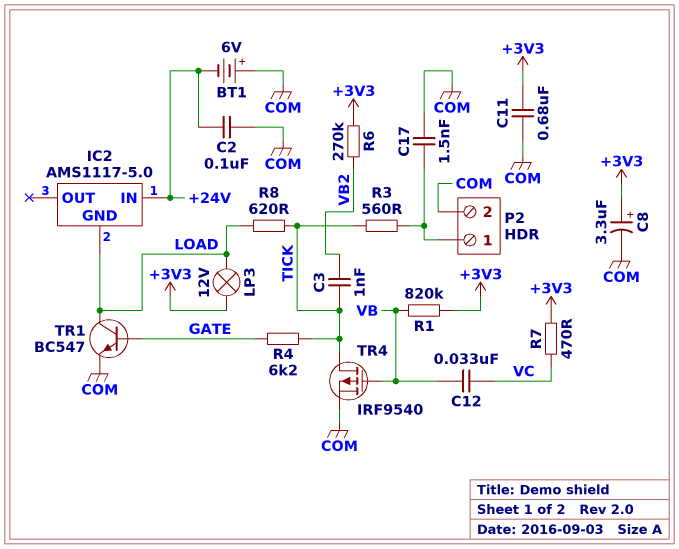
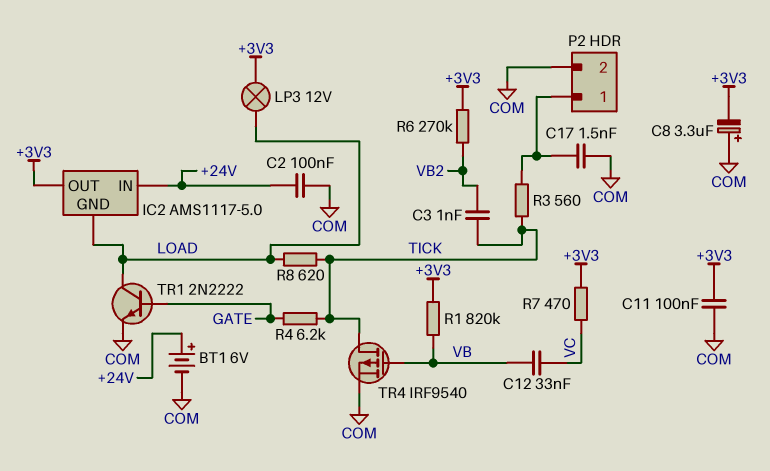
BT1: 6V (plus COM, minus +24V) -> 6V (plus +24V, minus COM)
C8: 3.3uF (plus +3V3, minus COM) -> 3.3uF (plus COM, minus +3V3)
C11: 680nF (+3V3, COM) -> 100nF (+3V3, COM)
IC2 pin OUT: none -> +3V3
TR1: NPN BC547 (B GATE, C LOAD, E COM) -> NPN 2N2222 (B GATE, C LOAD, E COM)

